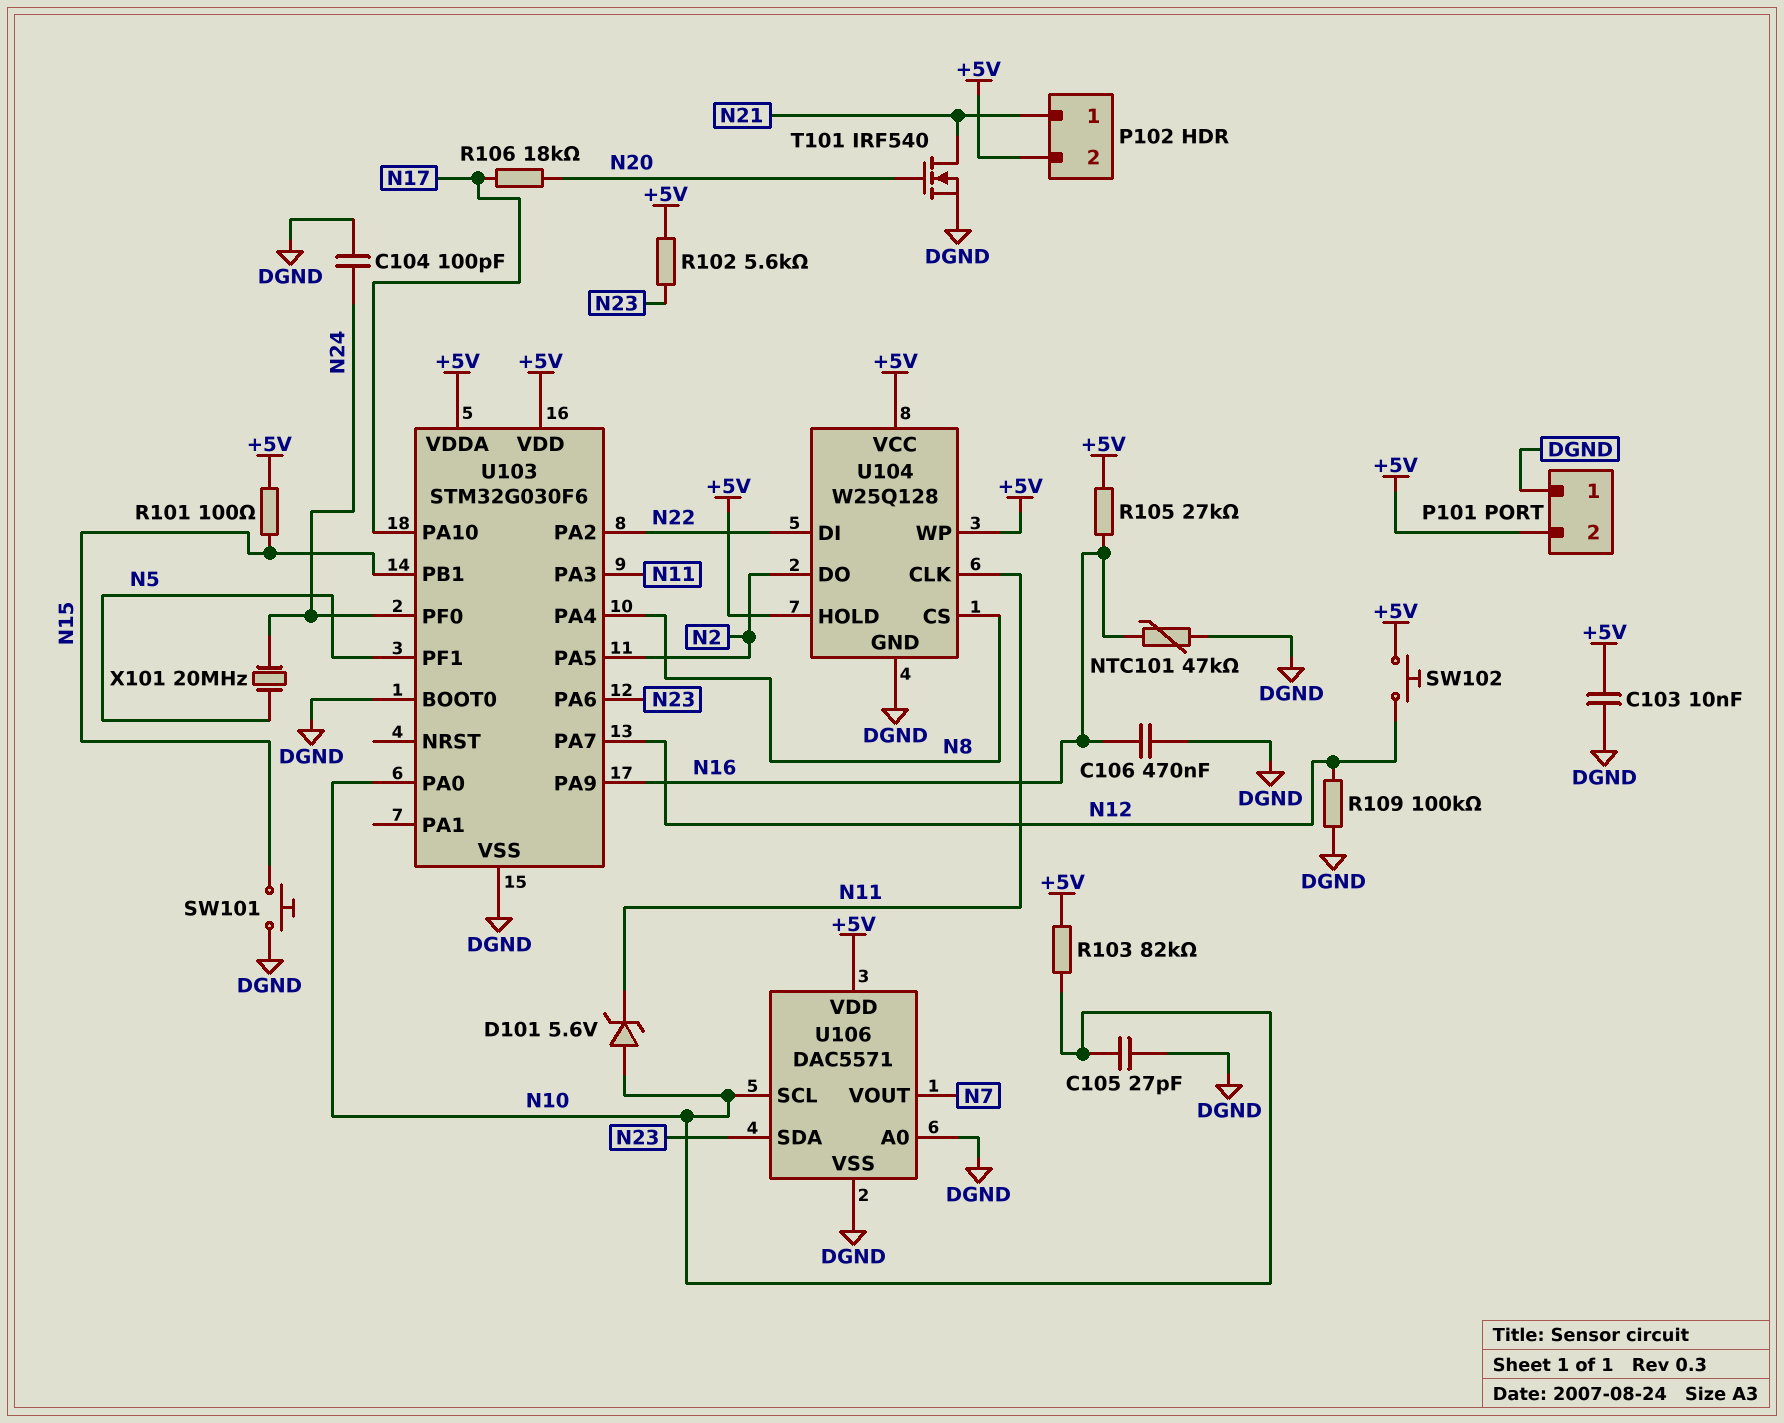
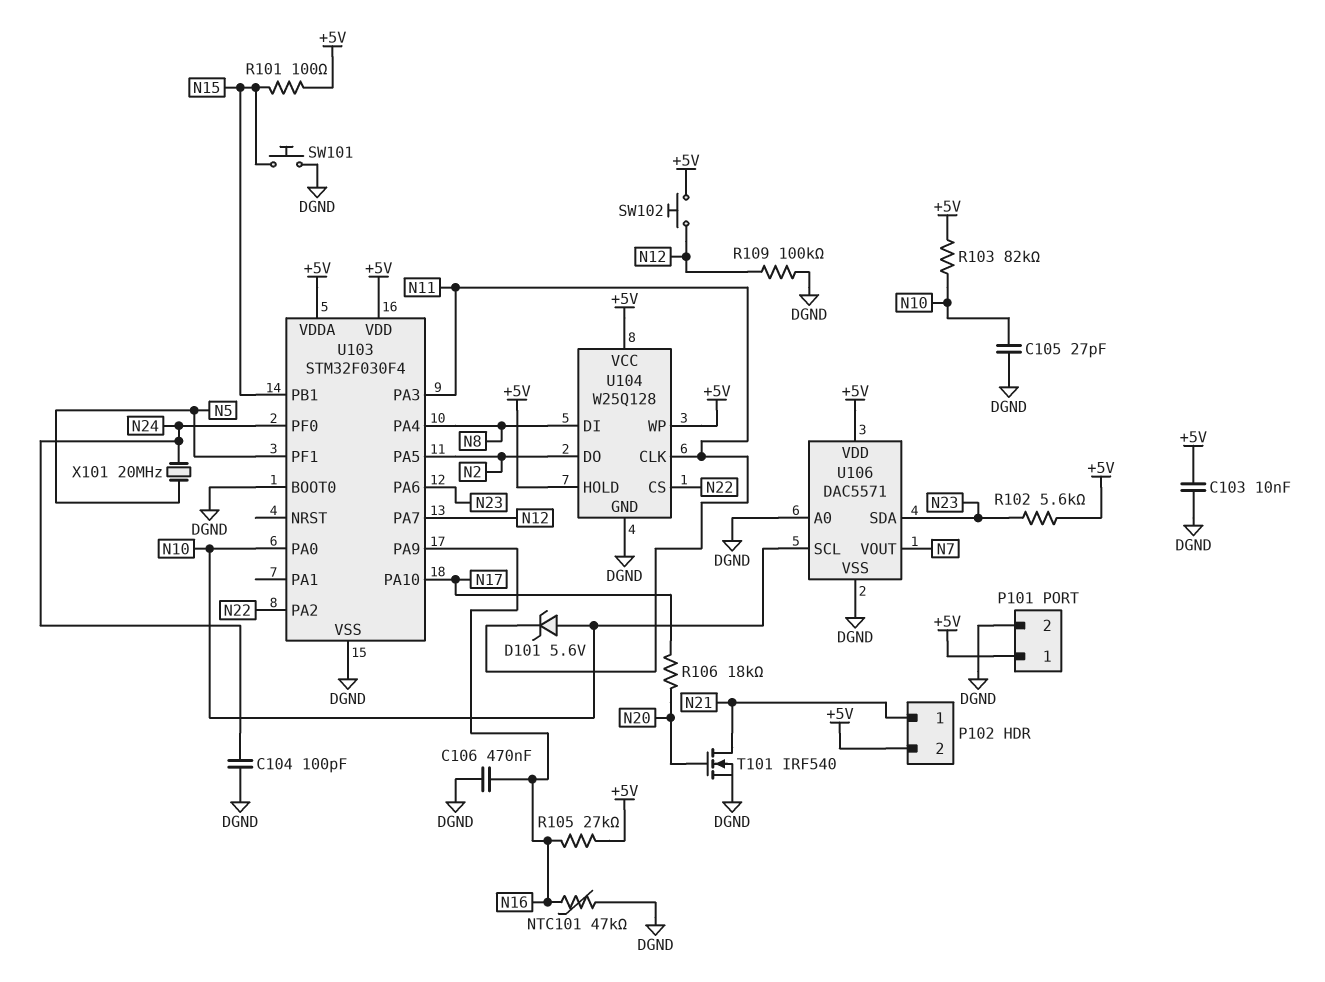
P101 pin 1: DGND -> +5V
P101 pin 2: +5V -> DGND
U103: STM32G030F6 -> STM32F030F4
U104 pin CS: N8 -> N22
U104 pin DI: N22 -> N8

